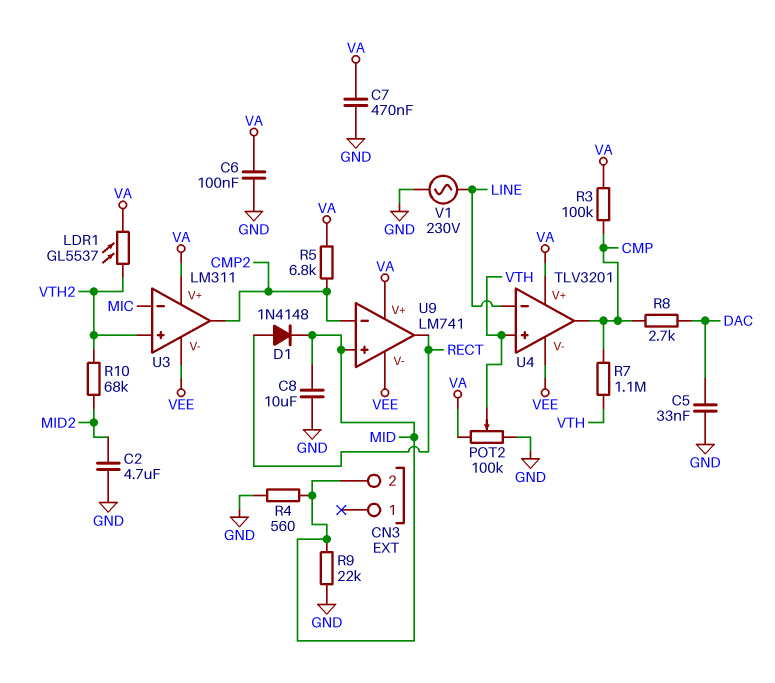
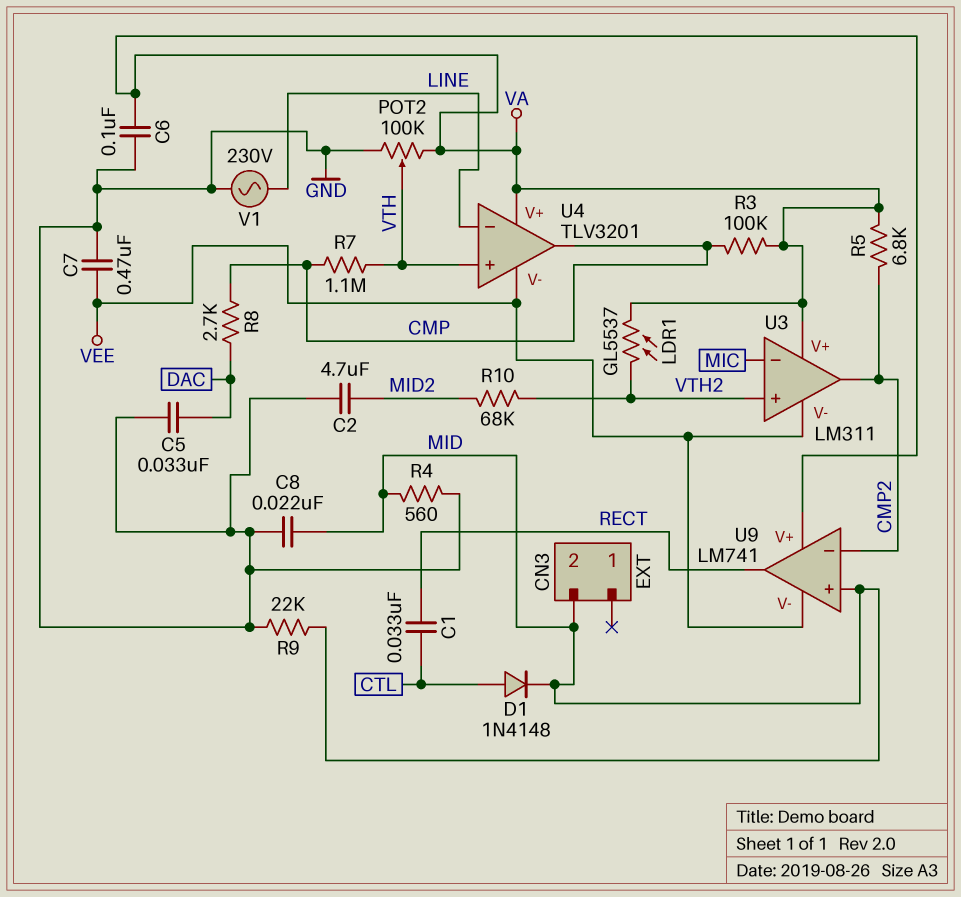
C1: none -> 33nF (CTL, RECT)
C7: 470nF (GND, VA) -> 470nF (GND, VEE)
C8: 10uF (GND, MID) -> 22nF (GND, MID)
D1: diode 1N4148 (A RECT, K MID) -> diode 1N4148 (A CTL, K MID)

